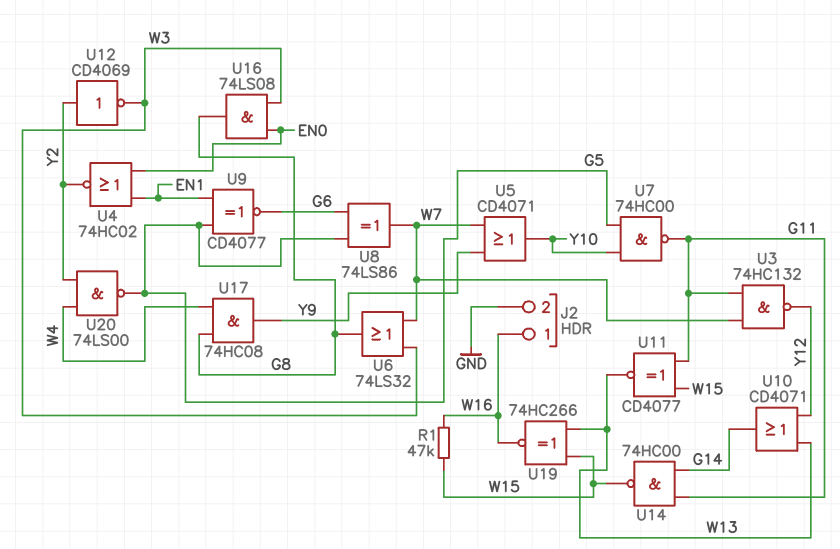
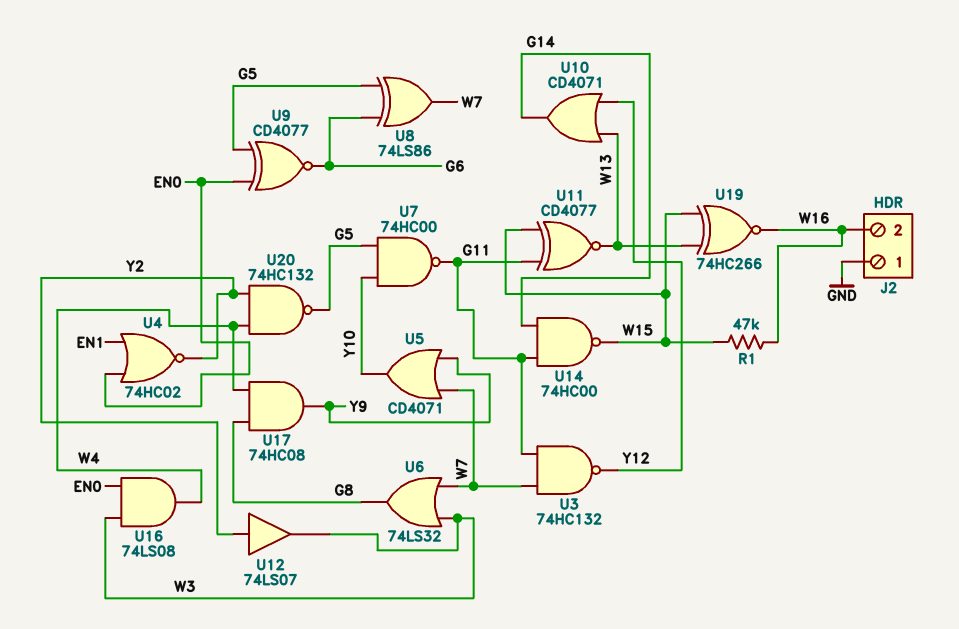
J2 pin 1: W16 -> GND
J2 pin 2: GND -> W16
U9: XNOR CD4077 (in EN1, in G5, out G6) -> XNOR CD4077 (in EN0, in G5, out G6)
U12: NOT CD4069 (in Y2, out W3) -> buffer 74LS07 (in Y2, out W3)
U16: AND 74LS08 (in EN0, in W3, out G8) -> AND 74LS08 (in EN0, in W3, out W4)
U20: NAND 74LS00 (in W4, in Y2, out G5) -> NAND 74HC132 (in W4, in Y2, out G5)

